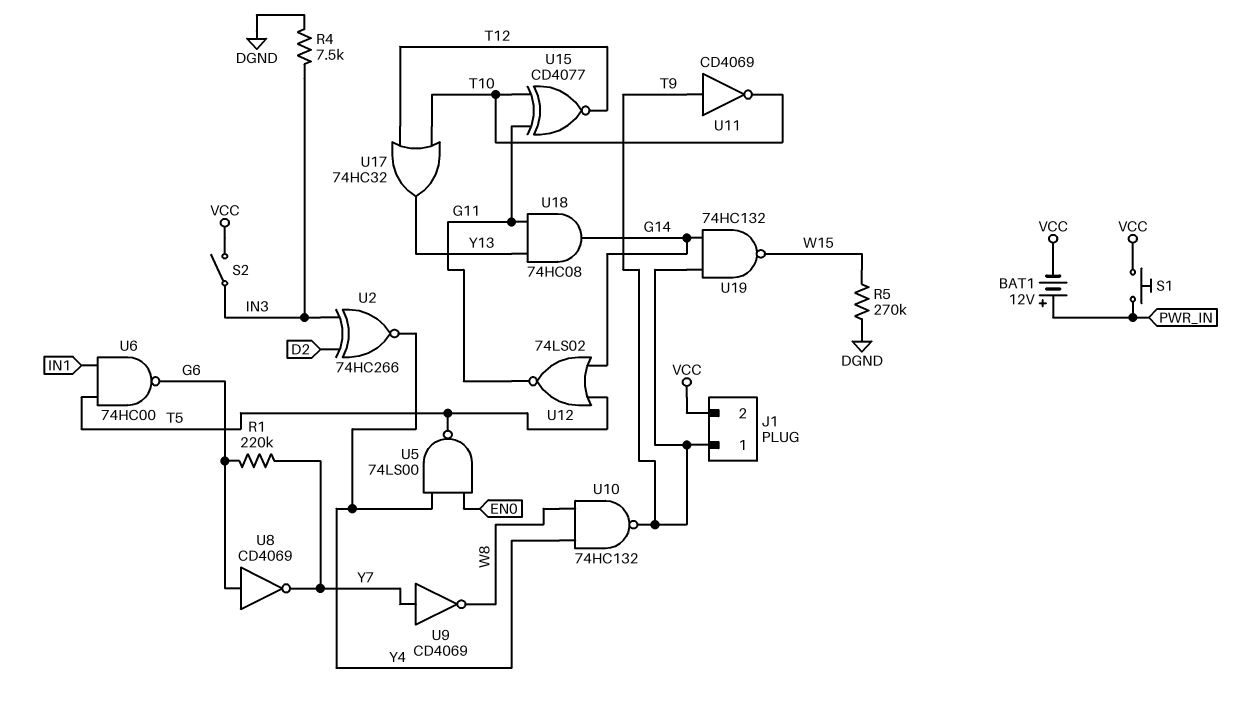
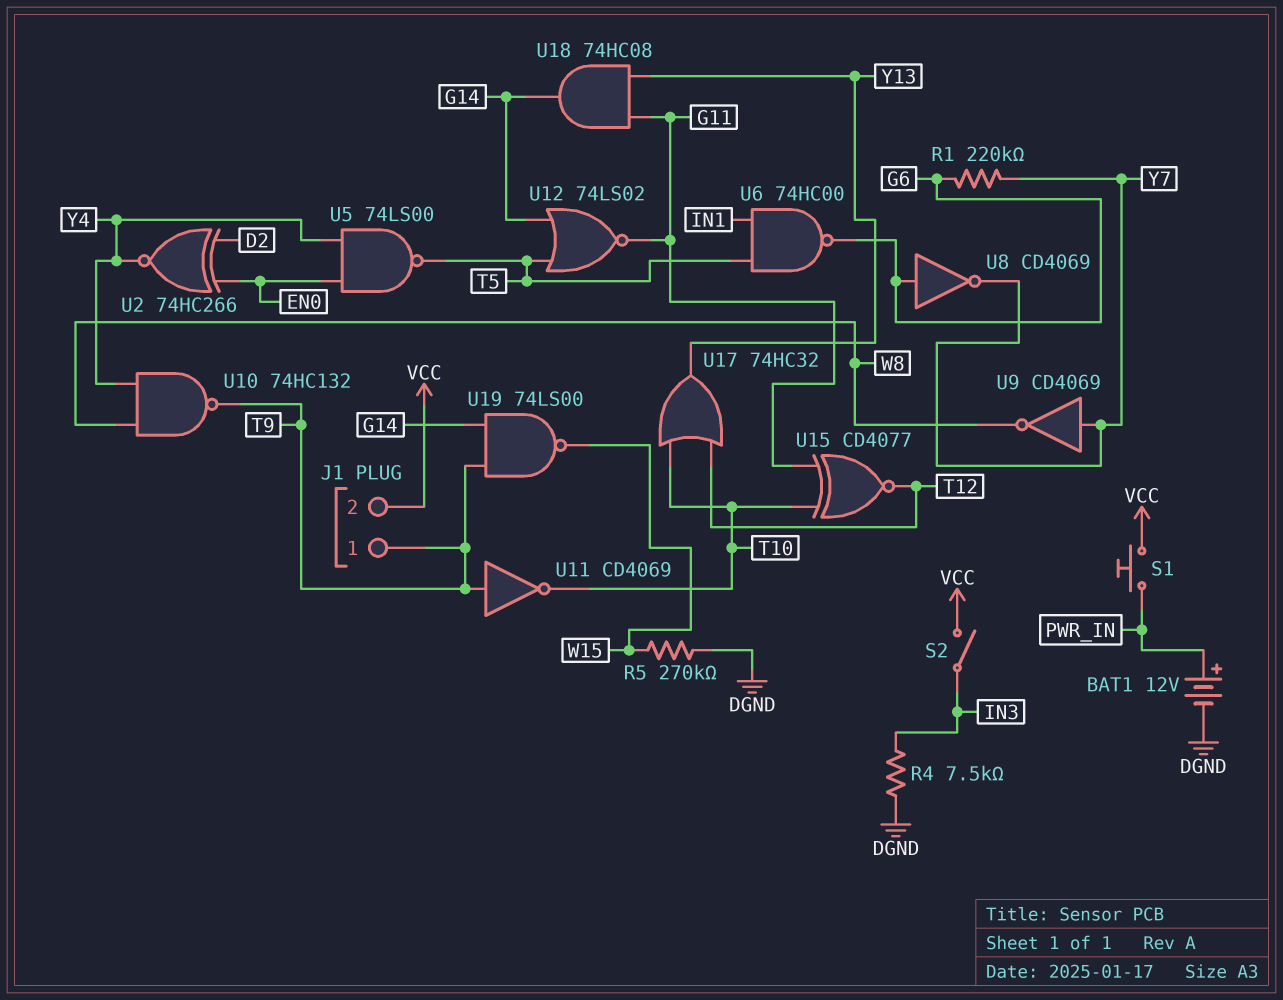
BAT1: 12V (plus PWR_IN, minus VCC) -> 12V (plus PWR_IN, minus DGND)
U2: XNOR 74HC266 (in D2, in IN3, out Y4) -> XNOR 74HC266 (in D2, in EN0, out Y4)
U19: NAND 74HC132 (in G14, in T9, out W15) -> NAND 74LS00 (in G14, in T9, out W15)

